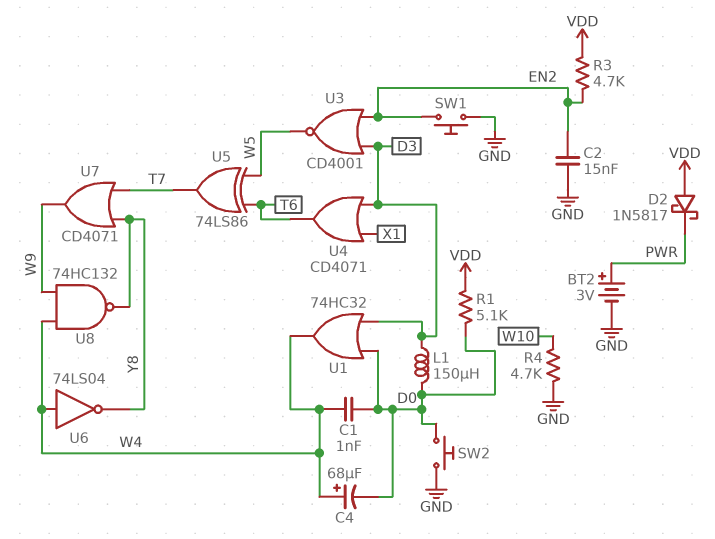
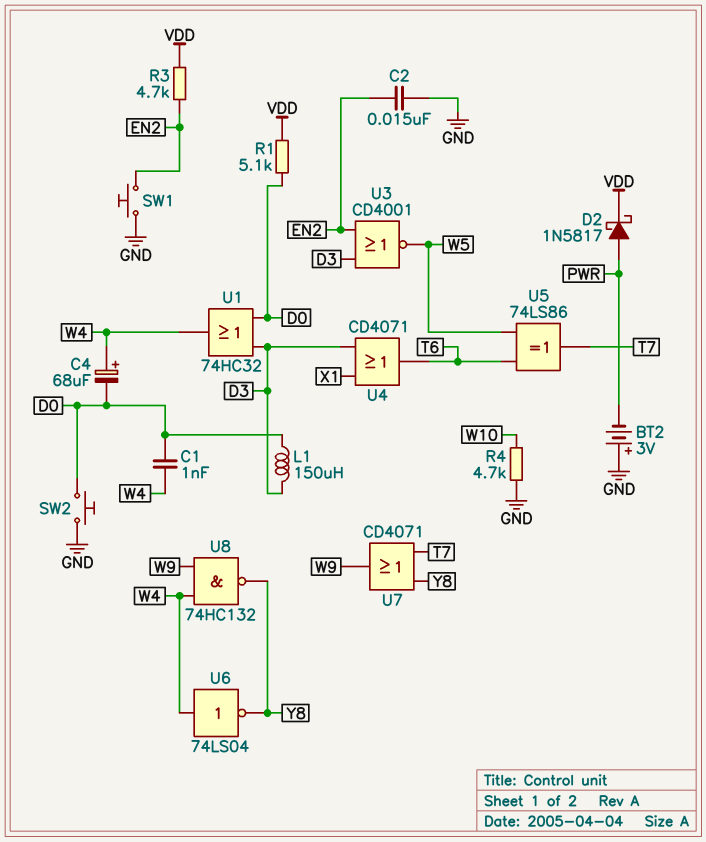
BT2: 3V (plus PWR, minus GND) -> 3V (plus GND, minus PWR)
D2: schottky 1N5817 (A VDD, K PWR) -> schottky 1N5817 (A PWR, K VDD)

